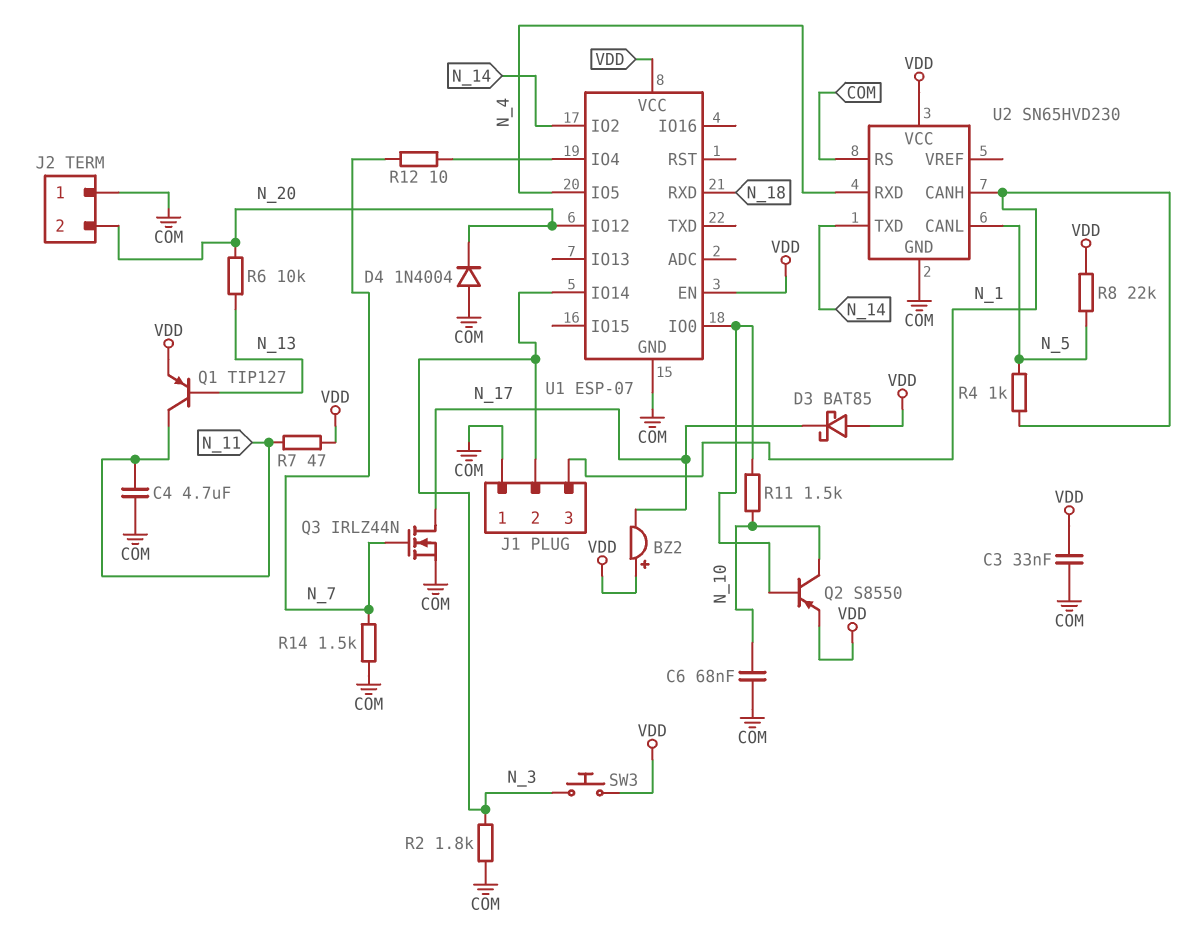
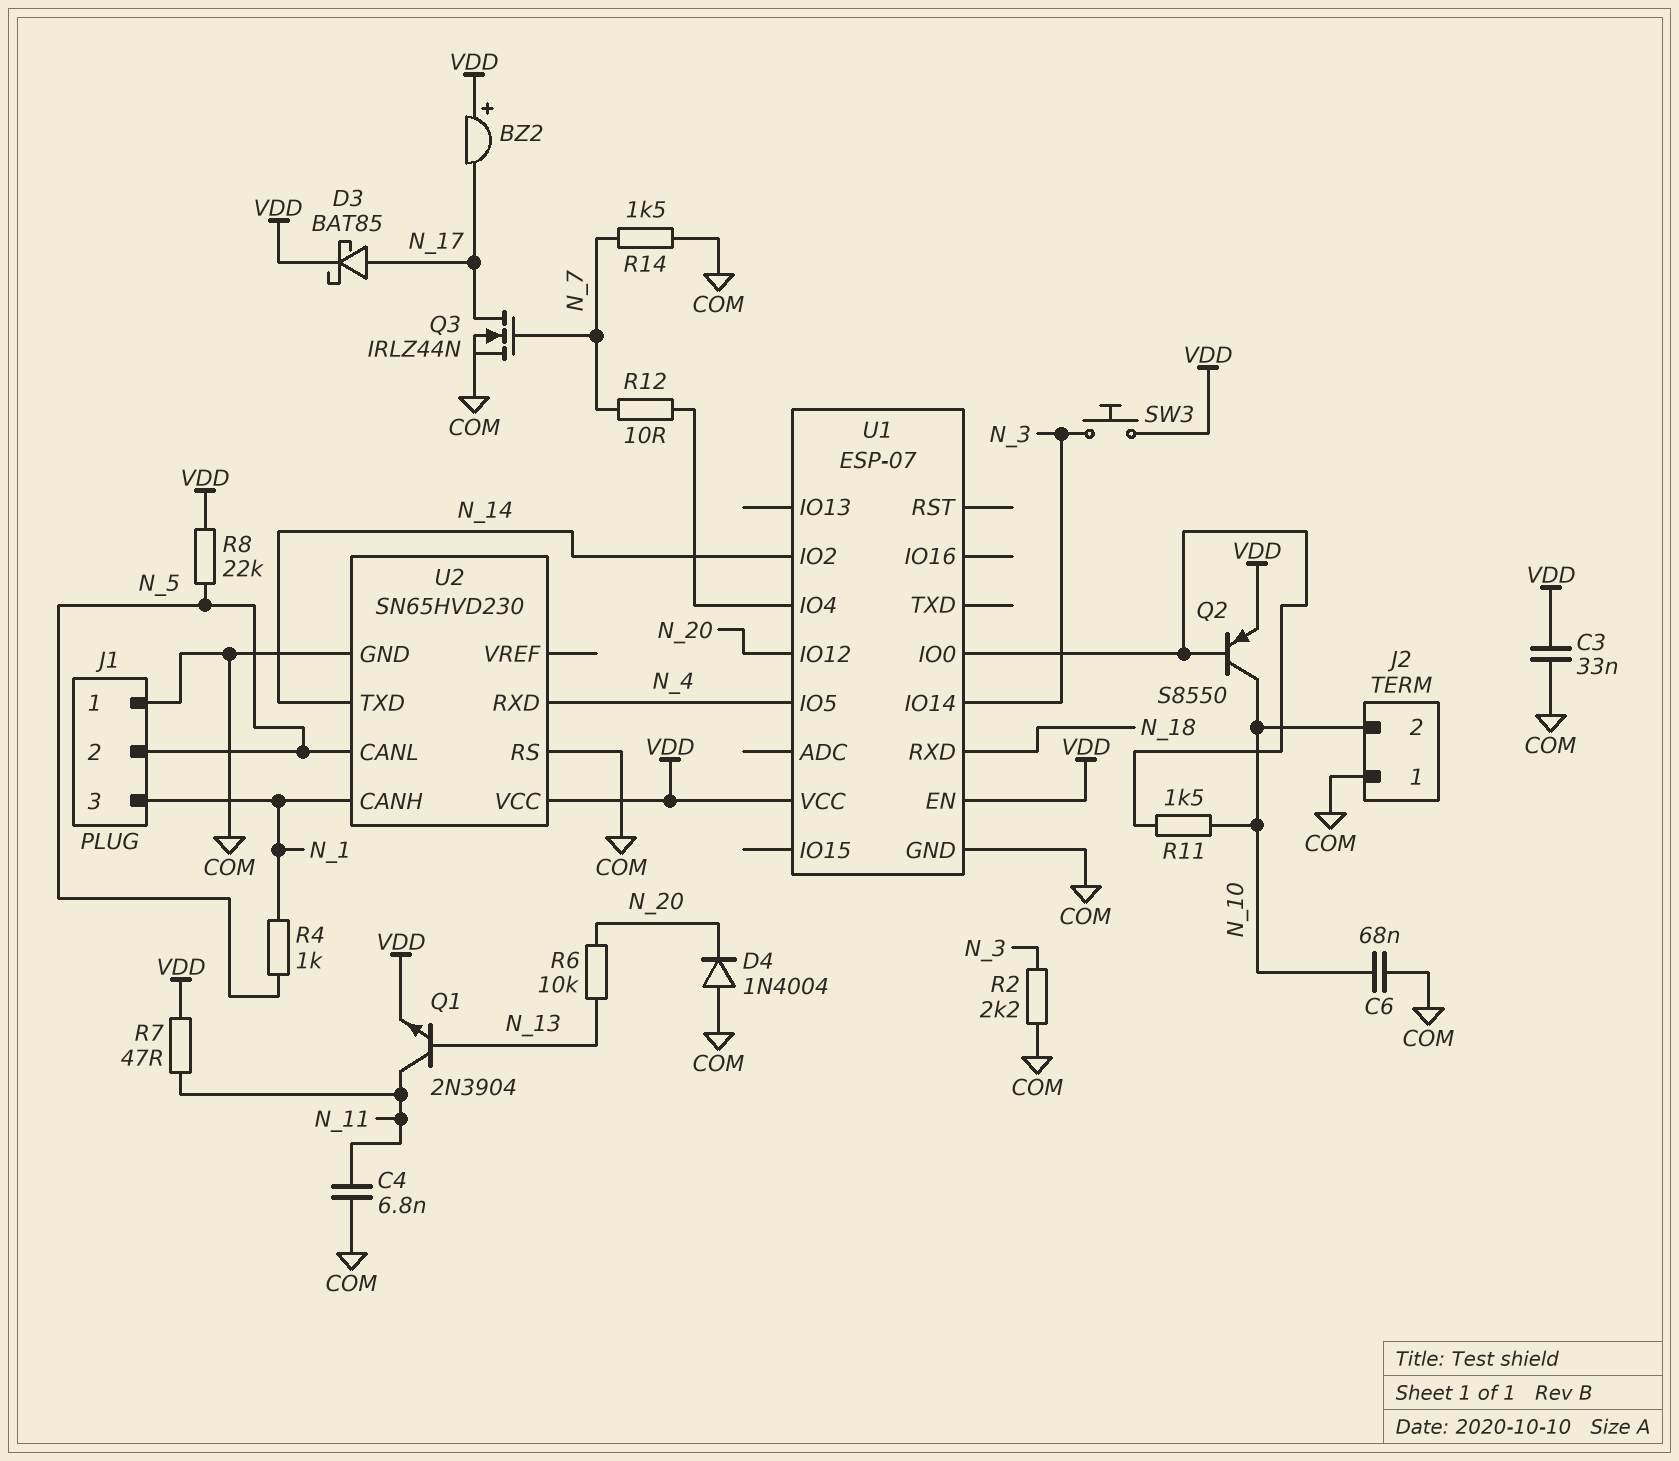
C4: 4.7uF (COM, N_11) -> 6.8nF (COM, N_11)
D3: schottky BAT85 (A VDD, K N_17) -> schottky BAT85 (A N_17, K VDD)
J1 pin 2: N_3 -> N_5
J2 pin 2: N_20 -> N_10
Q1: PNP TIP127 (B N_13, C N_11, E VDD) -> NPN 2N3904 (B N_13, C N_11, E VDD)
R2: 1.8k (COM, N_3) -> 2.2k (COM, N_3)

